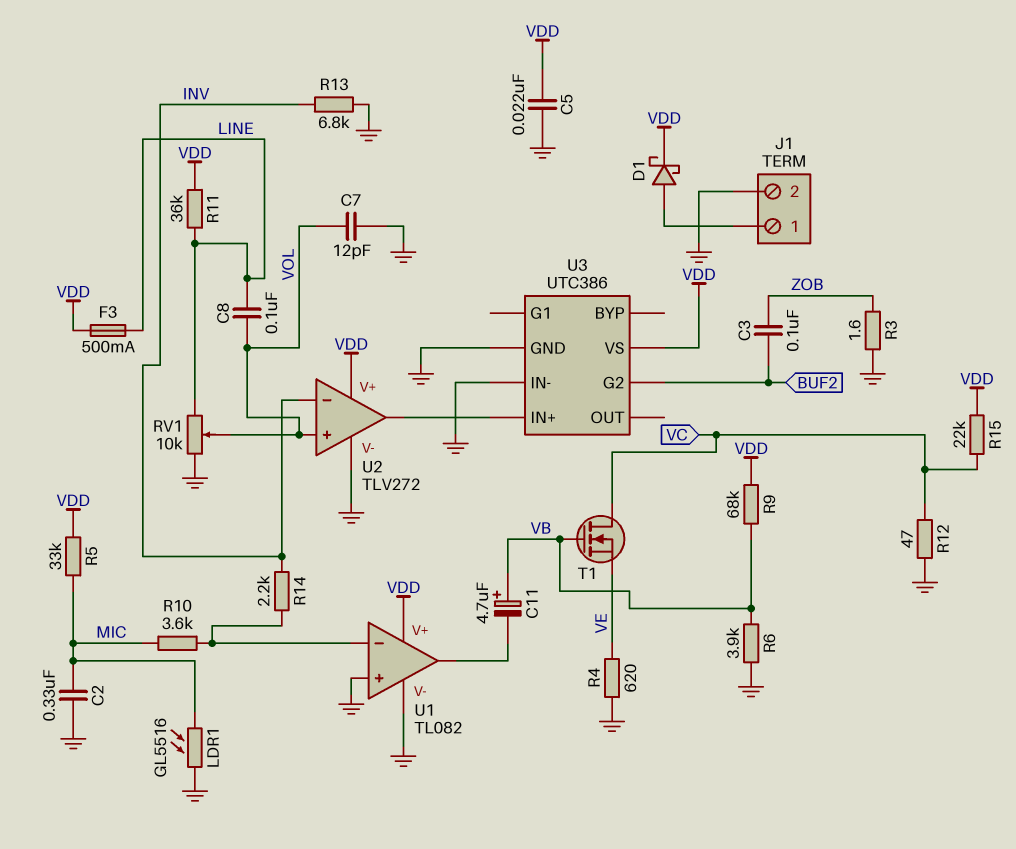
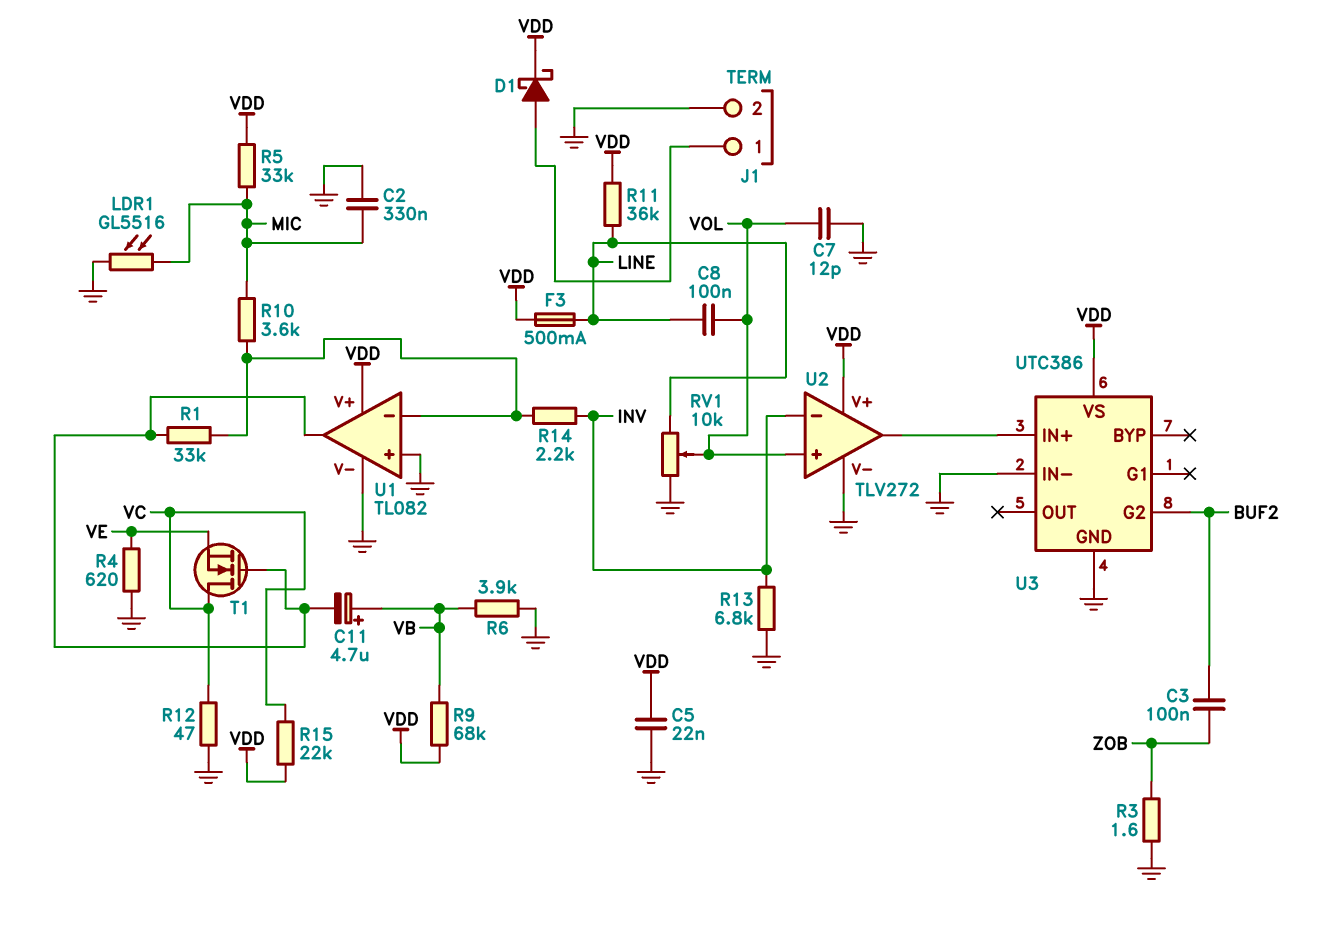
R1: none -> 33k (U1/in-, U1/out)
T1: NMOS (G VB, D VC, S VE) -> NMOS (G U1/out, D VC, S VE)

